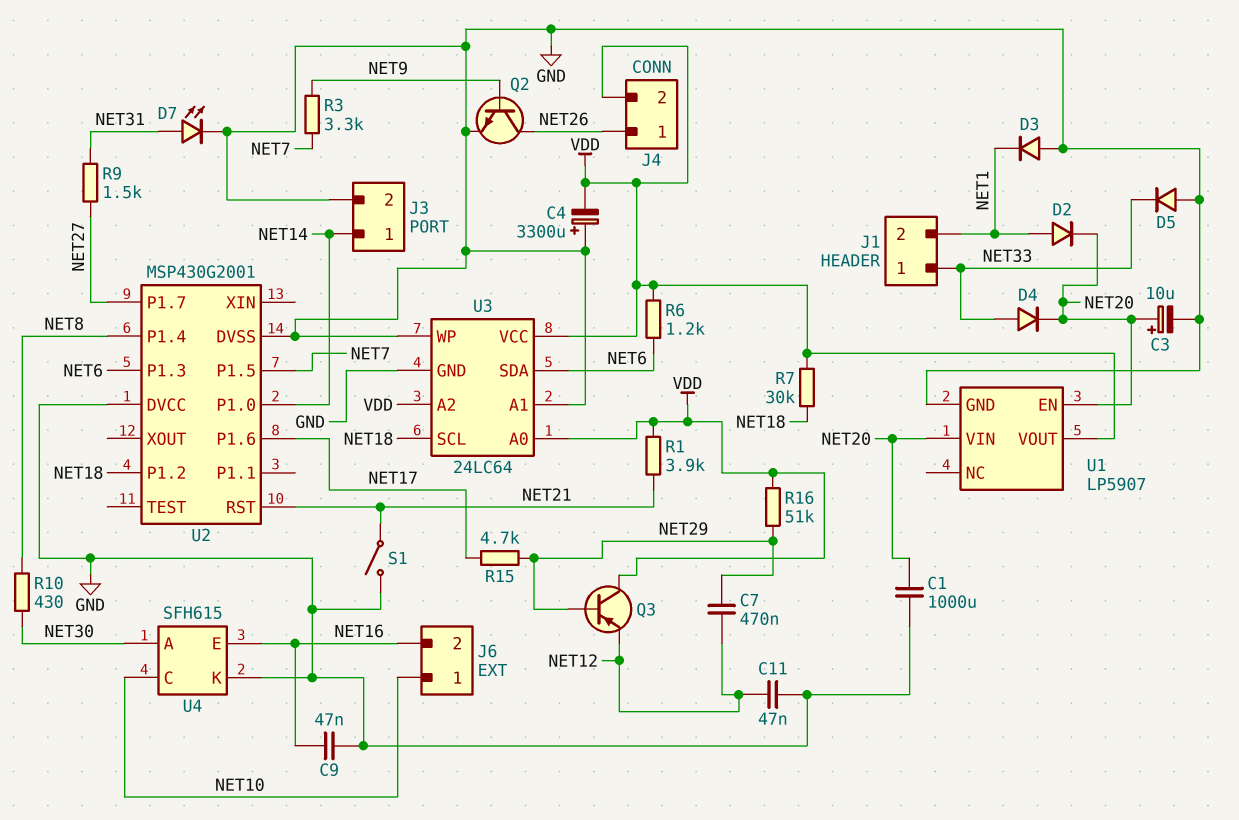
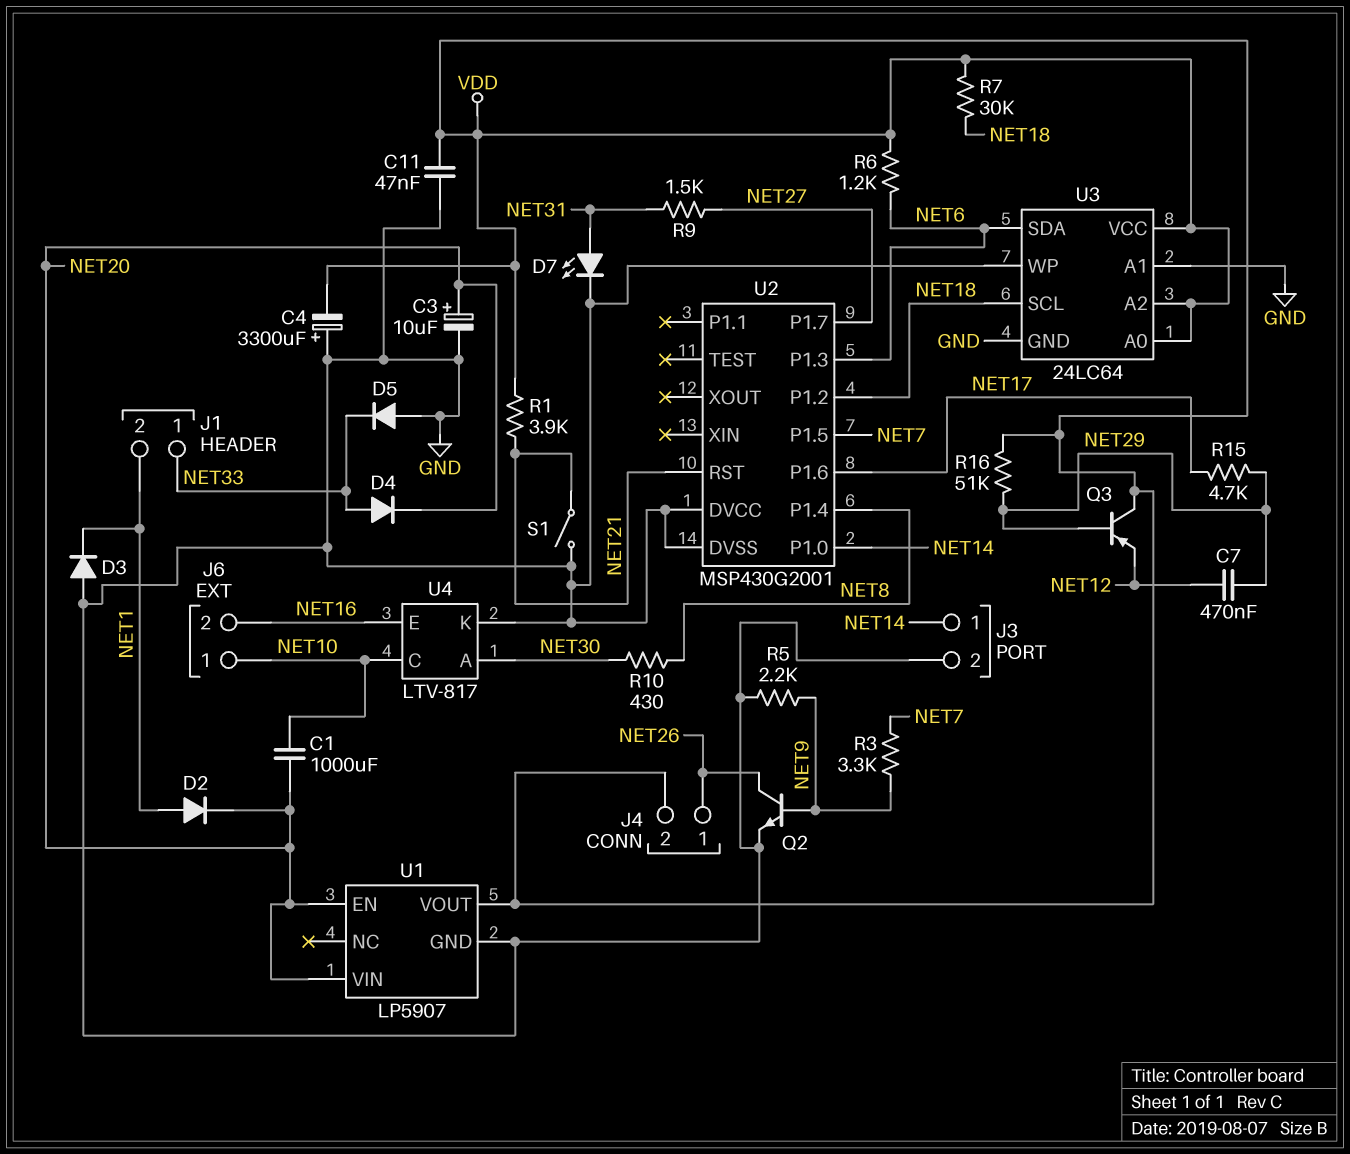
C1: 1000uF (GND, NET20) -> 1000uF (NET10, NET20)
C9: 47nF (GND, NET16) -> none
C11: 47nF (GND, NET12) -> 47nF (GND, VDD)
R5: none -> 2.2k (GND, NET9)
U4: SFH615 -> LTV-817

